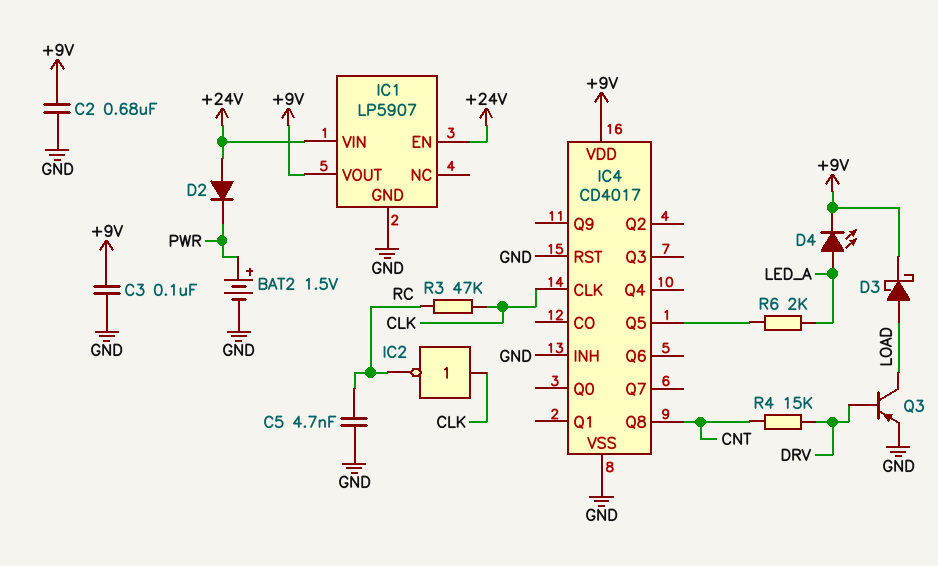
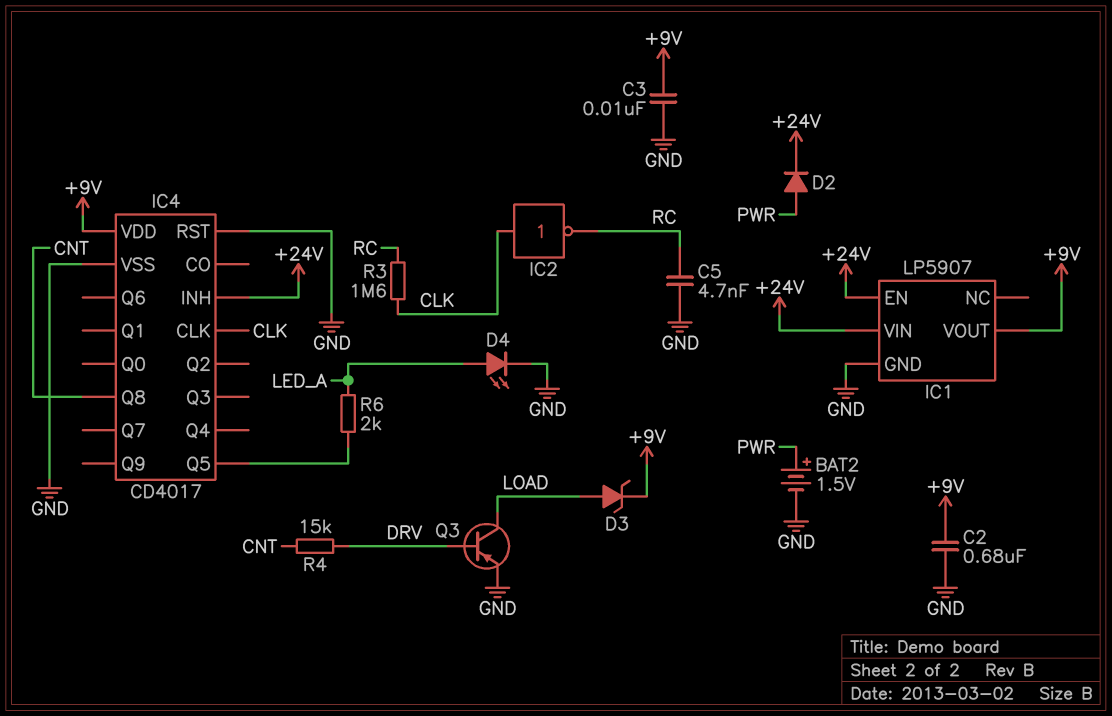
C3: 100nF (+9V, GND) -> 10nF (+9V, GND)
D2: diode (A +24V, K PWR) -> diode (A PWR, K +24V)
D3: schottky (A LOAD, K +9V) -> zener (A LOAD, K +9V)
D4: LED (A LED_A, K +9V) -> LED (A LED_A, K GND)
IC4 pin INH: GND -> +24V
R3: 47k (CLK, RC) -> 1.6M (CLK, RC)

